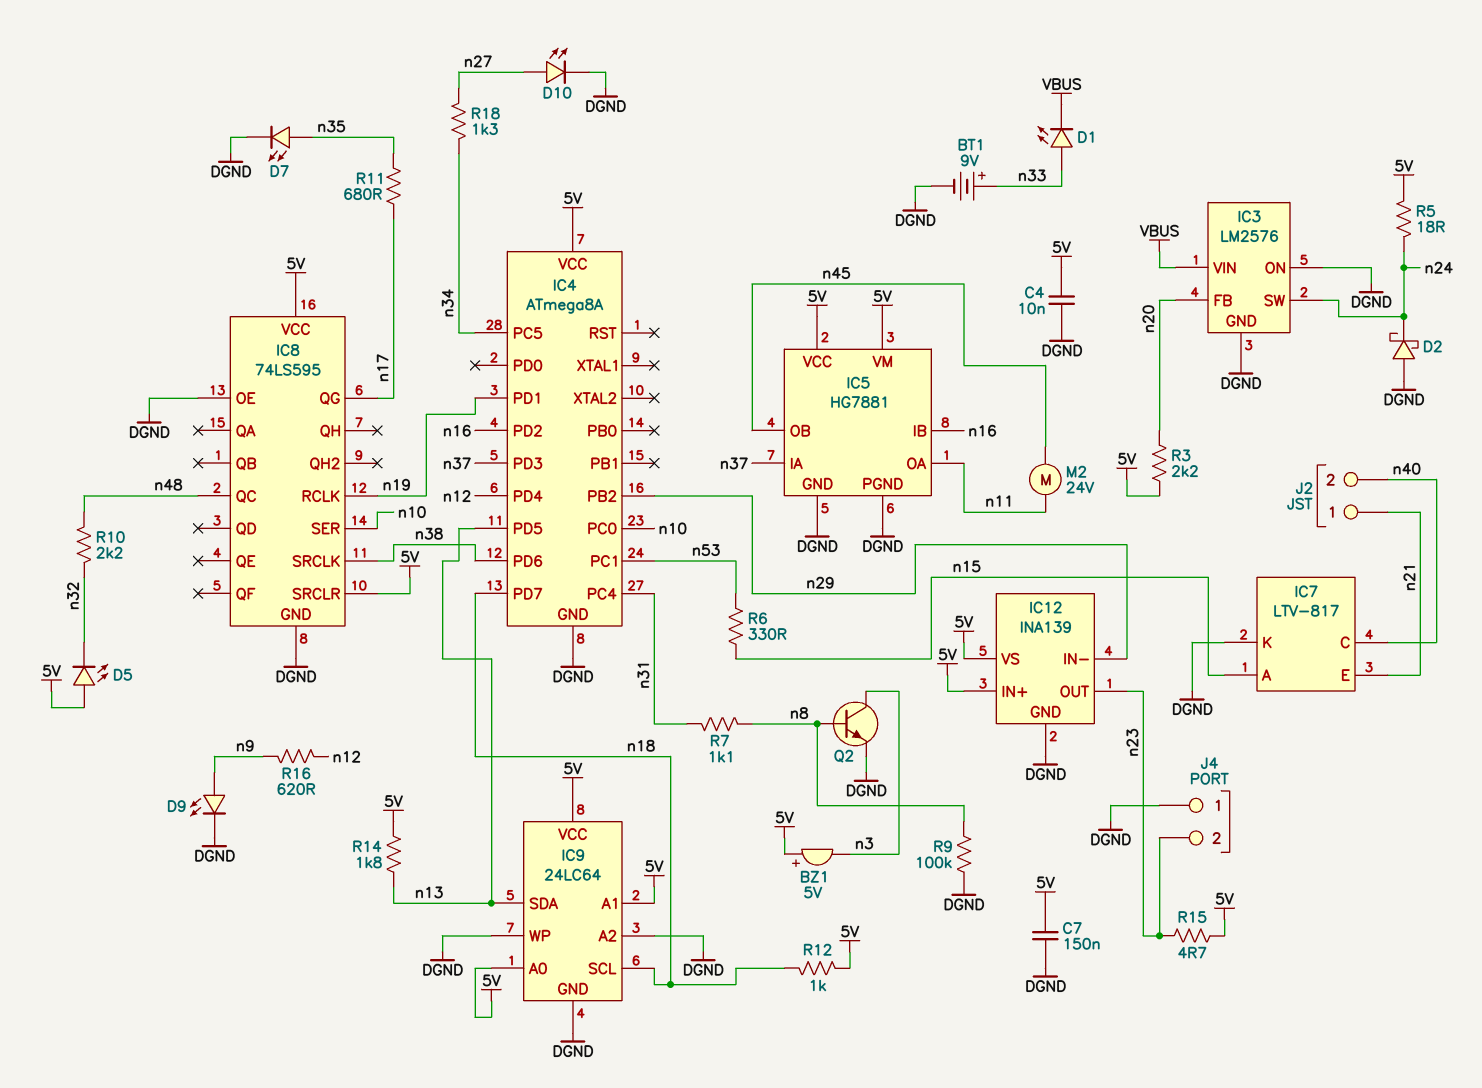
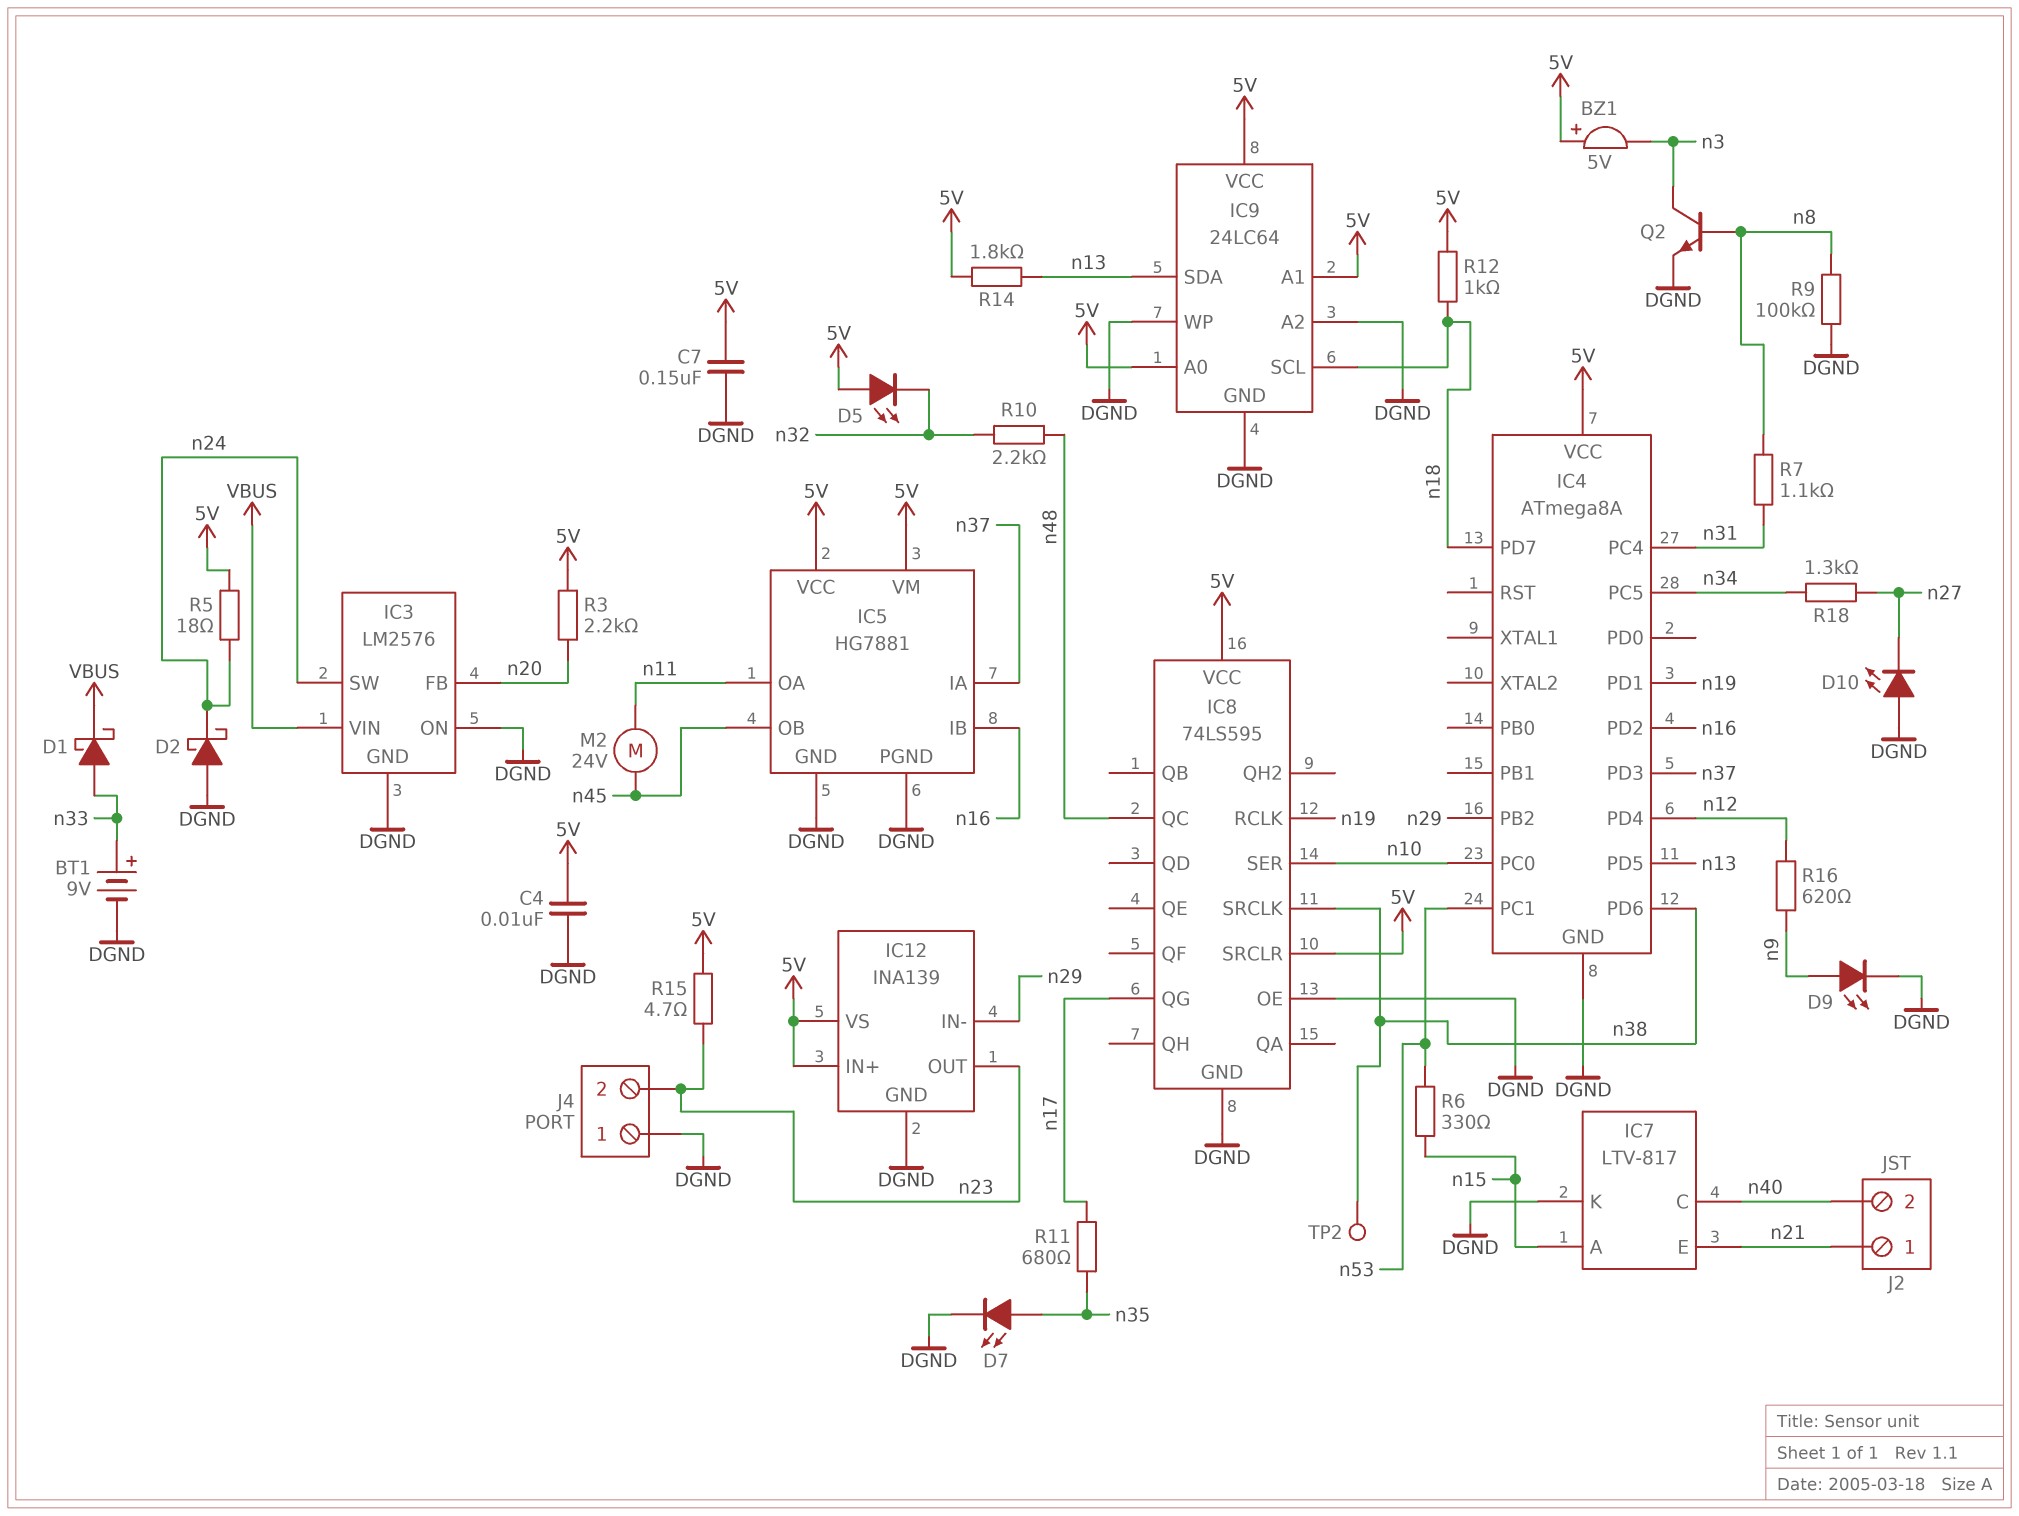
D1: LED (A n33, K VBUS) -> schottky (A n33, K VBUS)
D10: LED (A n27, K DGND) -> LED (A DGND, K n27)
TP2: none -> test point (n38)

